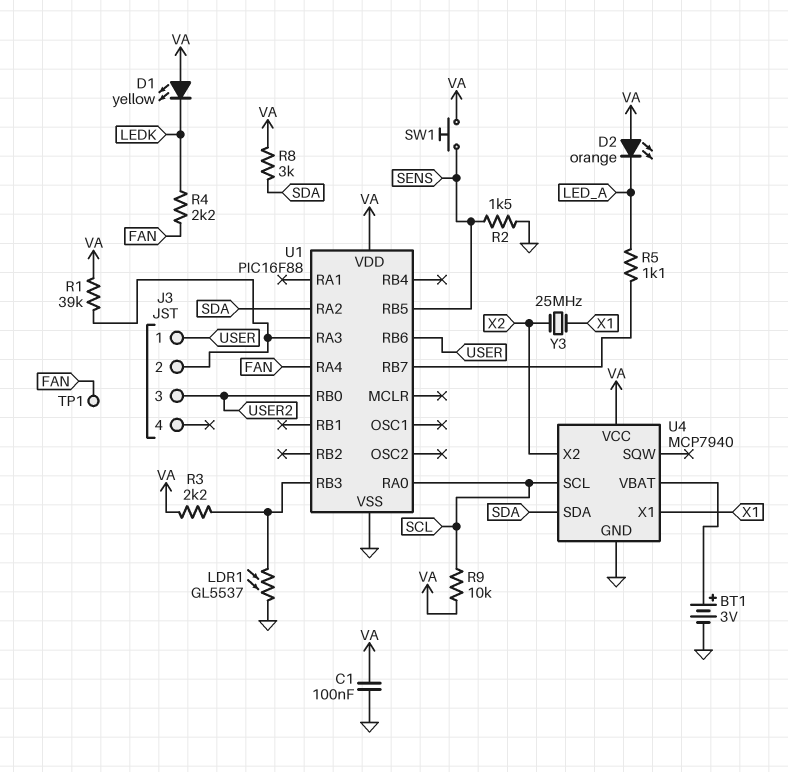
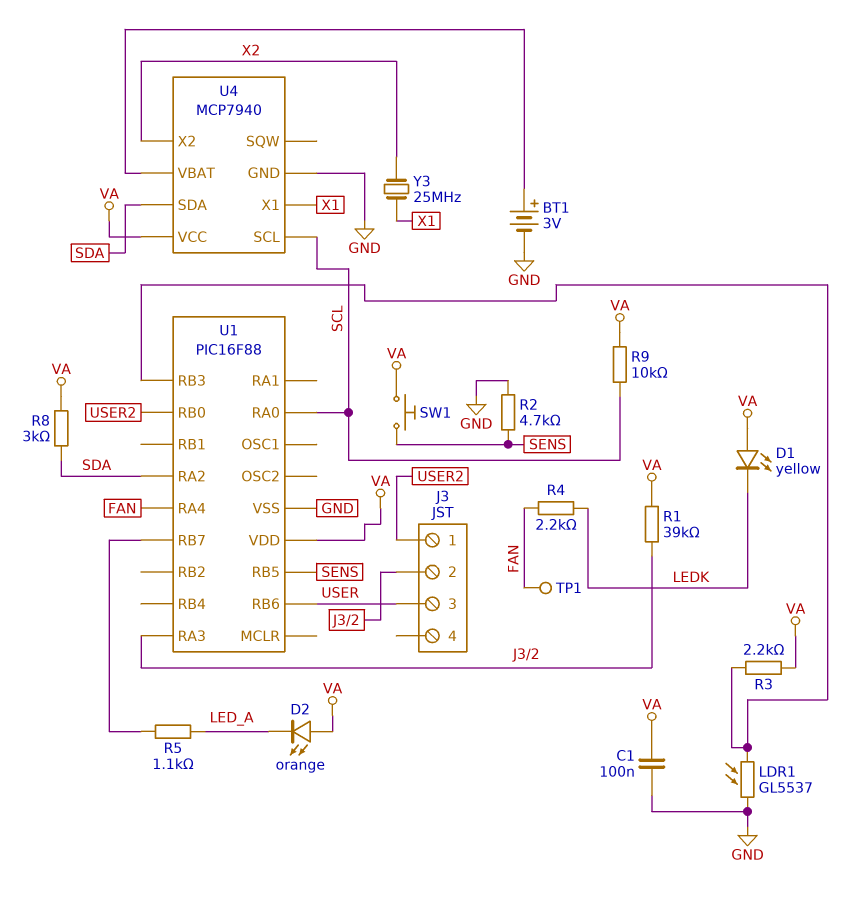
J3 pin 1: USER -> USER2
J3 pin 3: USER2 -> USER
R2: 1.5k (GND, SENS) -> 4.7k (GND, SENS)

